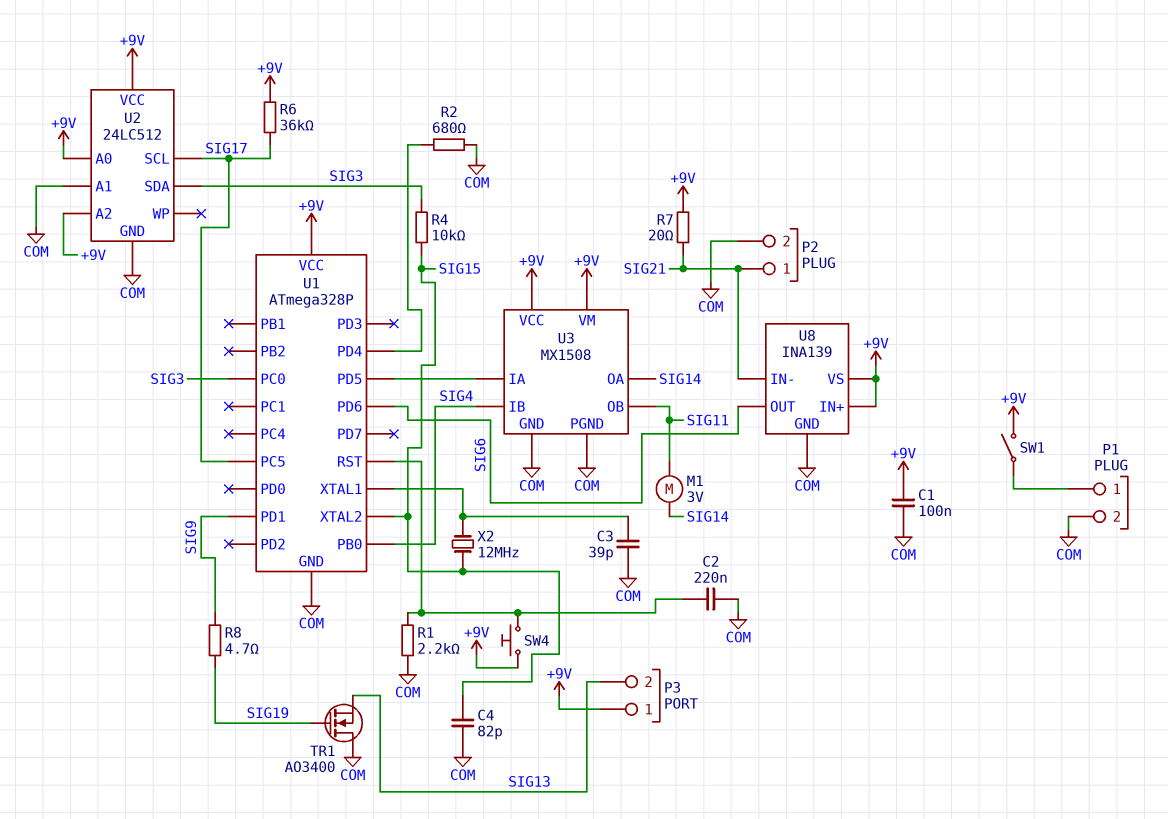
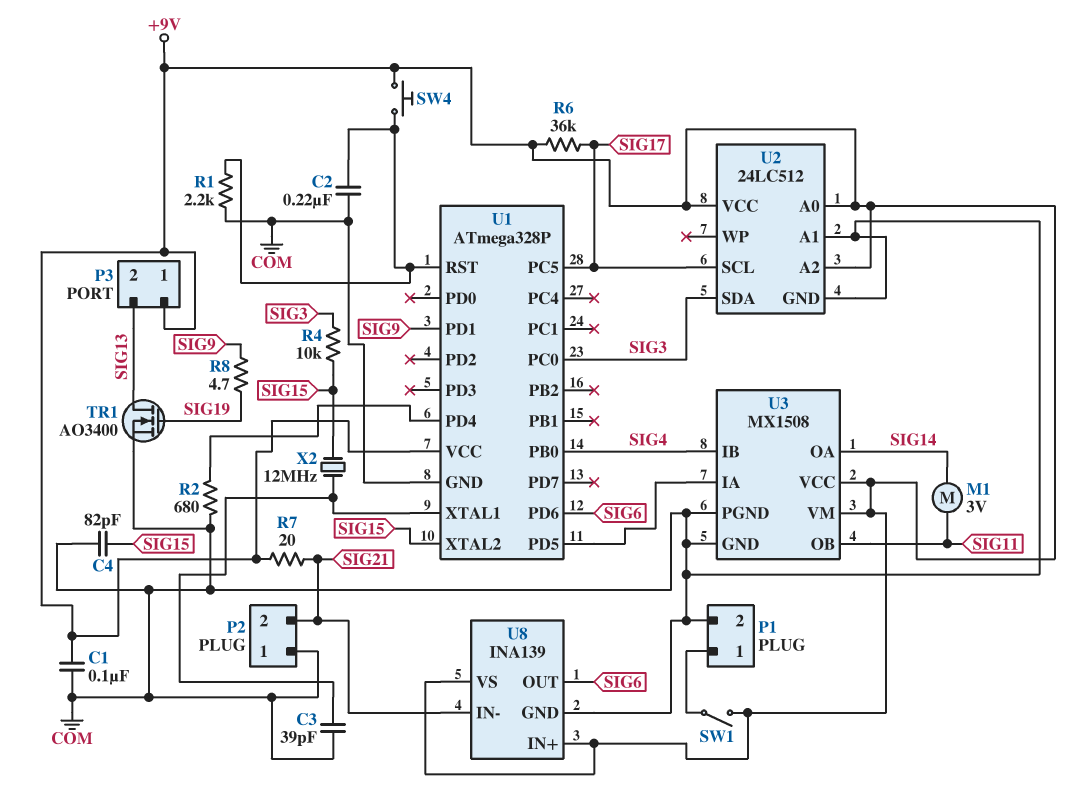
P2 pin 1: SIG21 -> COM
P2 pin 2: COM -> SIG21
TR1: NMOS AO3400 (G SIG19, D COM, S SIG13) -> NMOS AO3400 (G SIG19, D SIG13, S COM)

